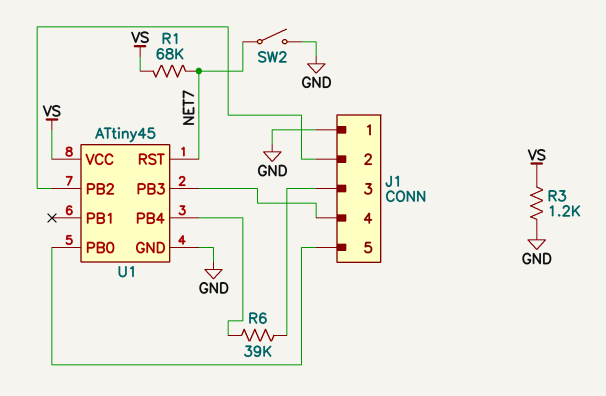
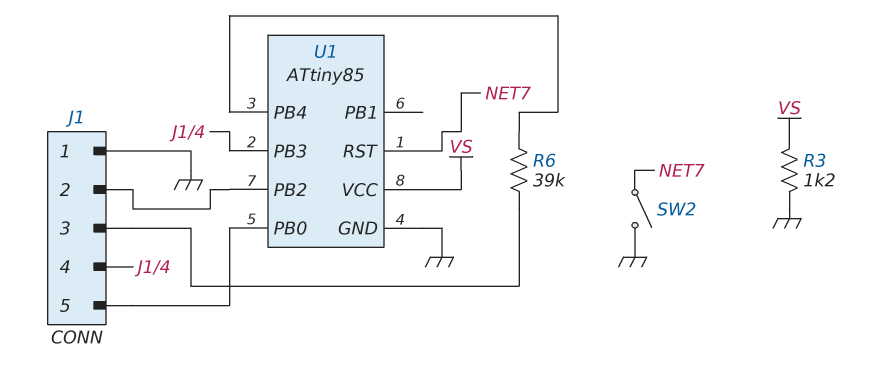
R1: 68k (NET7, VS) -> none
U1: ATtiny45 -> ATtiny85

